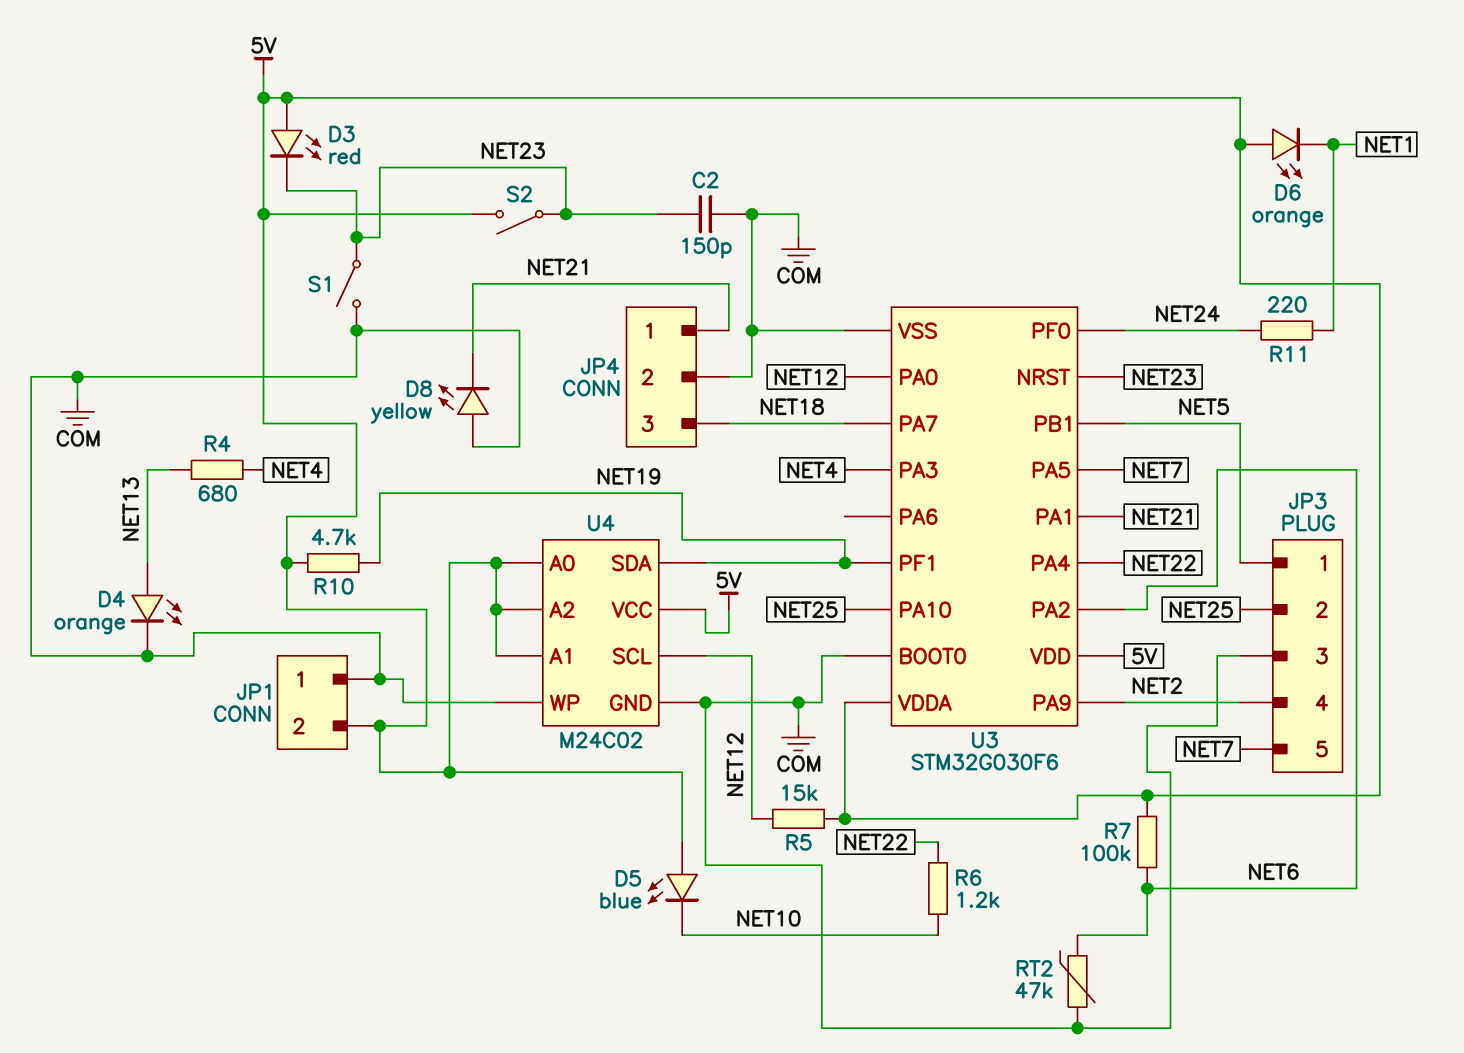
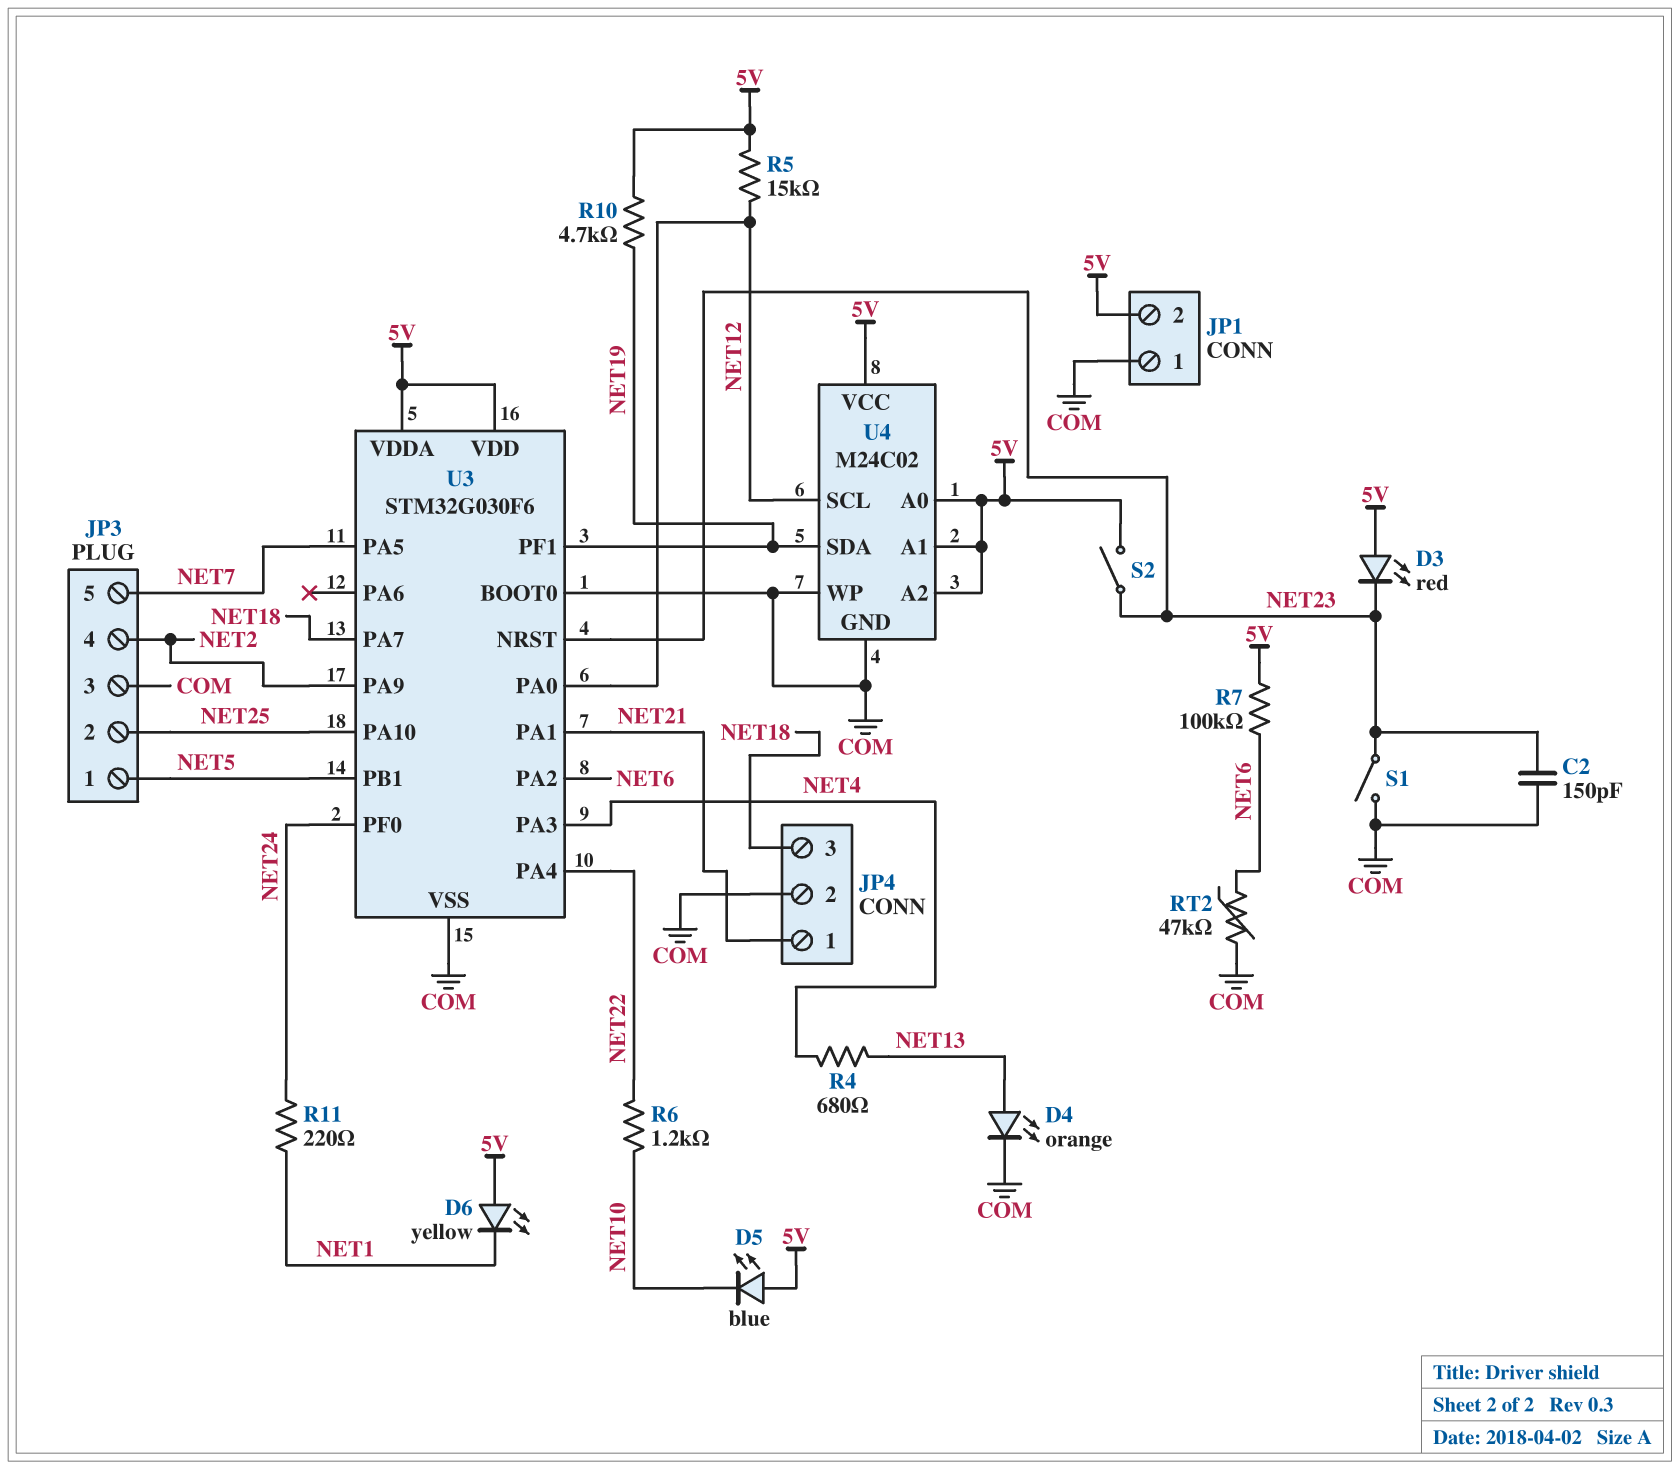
D6: LED orange (A 5V, K NET1) -> LED yellow (A 5V, K NET1)
D8: LED yellow (A COM, K NET21) -> none

